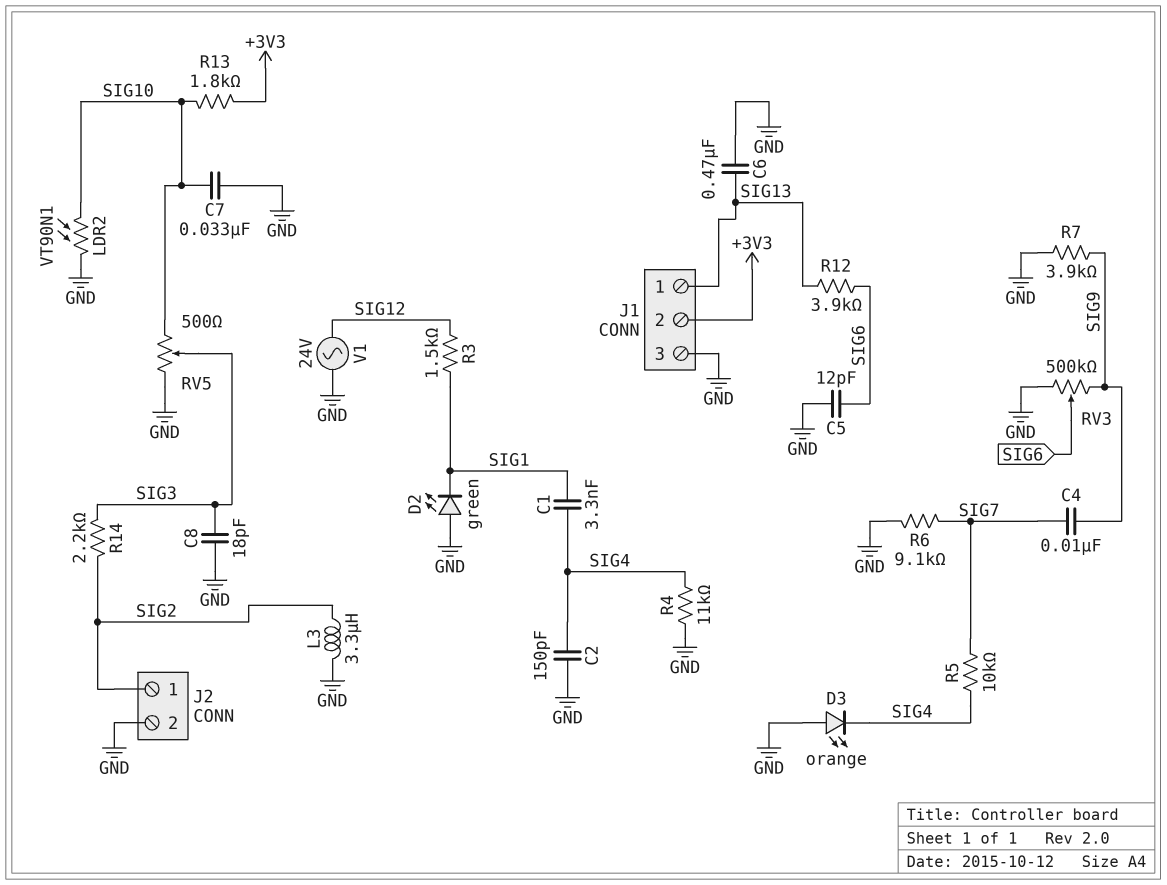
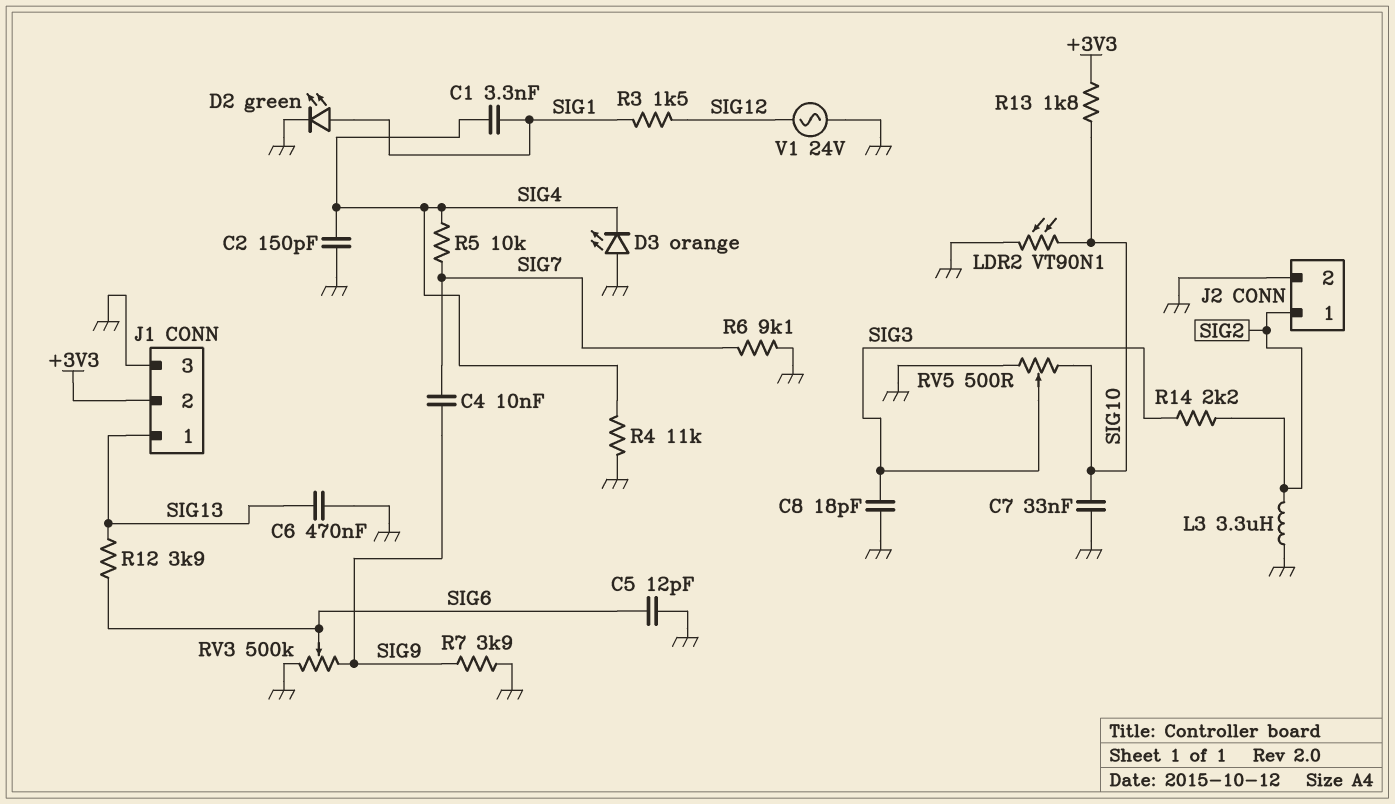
D2: LED green (A GND, K SIG1) -> LED green (A SIG1, K GND)

